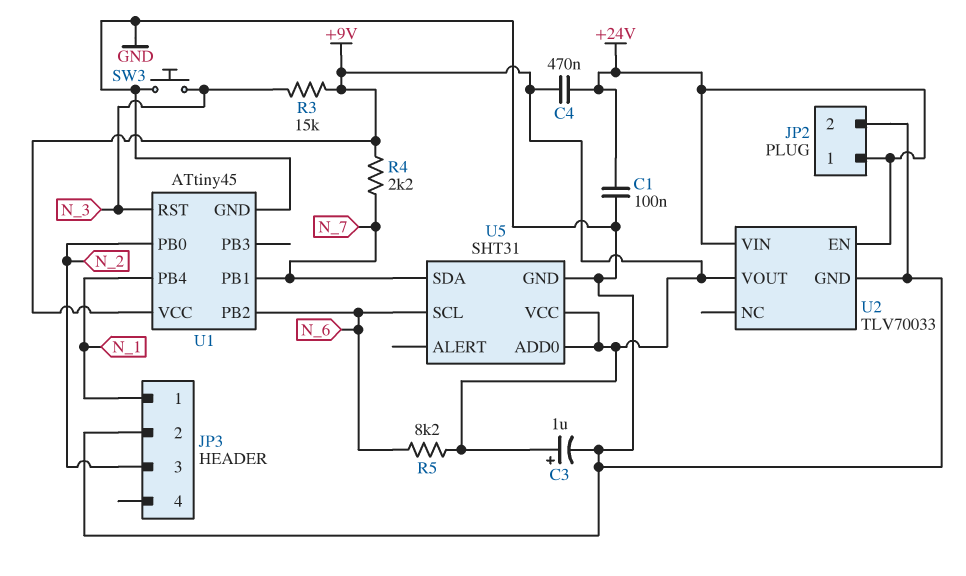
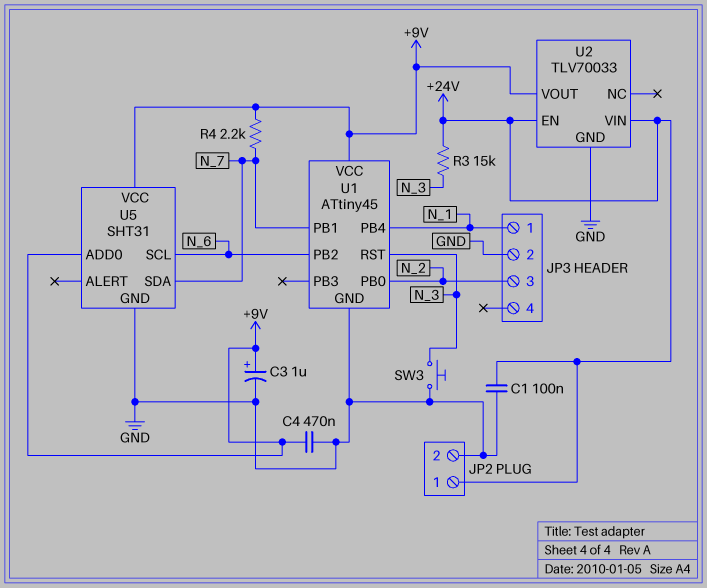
C4: 470nF (+9V, +24V) -> 470nF (+9V, GND)
R3: 15k (+9V, N_3) -> 15k (+24V, N_3)
R5: 8.2k (+9V, N_6) -> none

